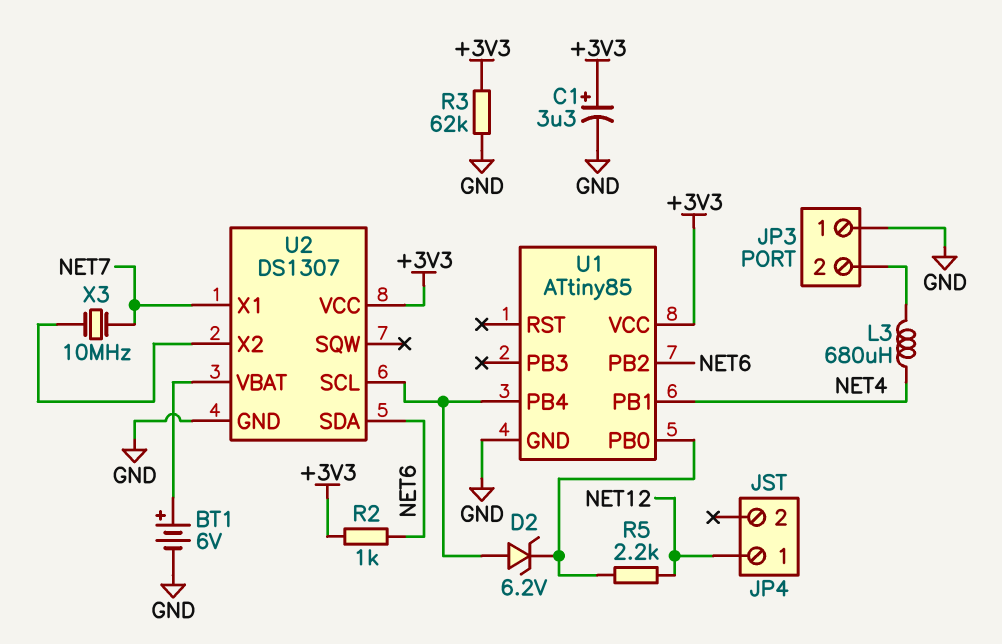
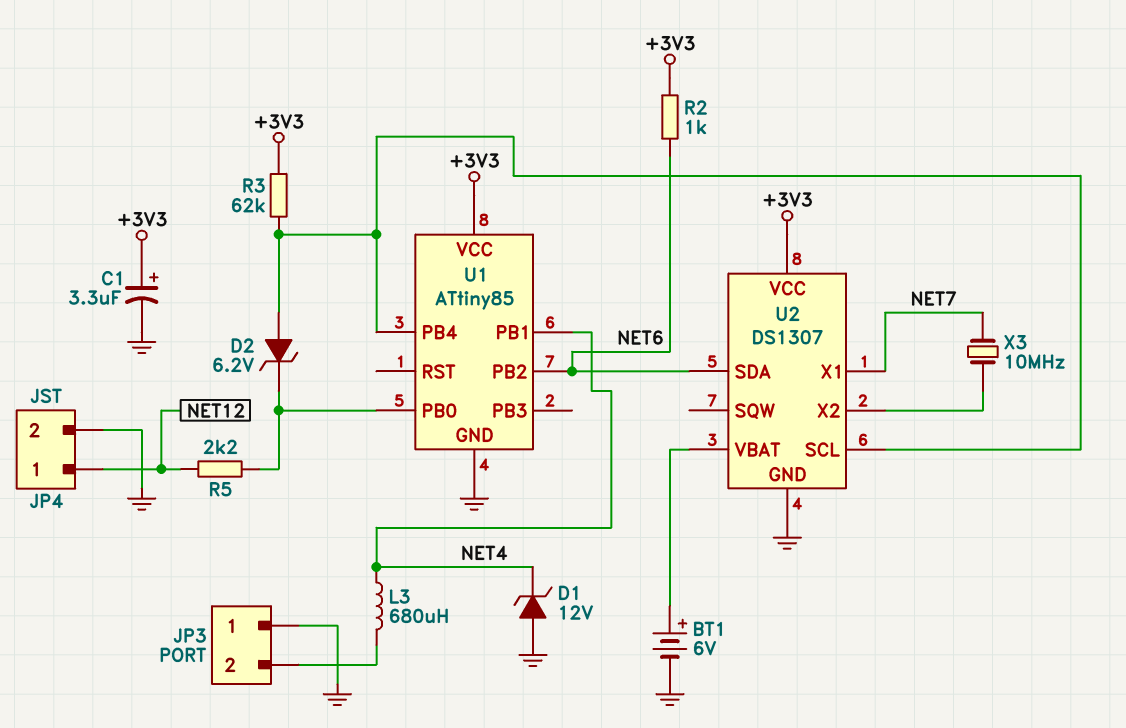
D1: none -> zener 12V (A GND, K NET4)
JP4 pin 2: none -> GND
R3: 62k (+3V3, GND) -> 62k (+3V3, U1/PB4)

